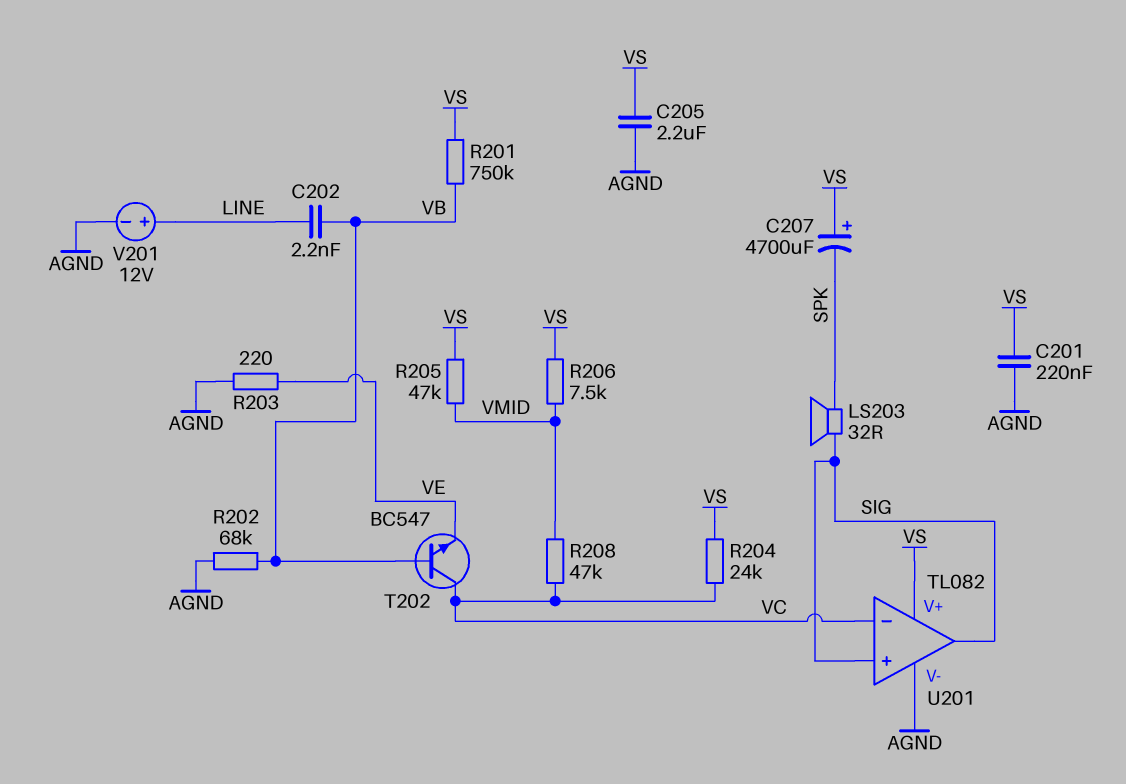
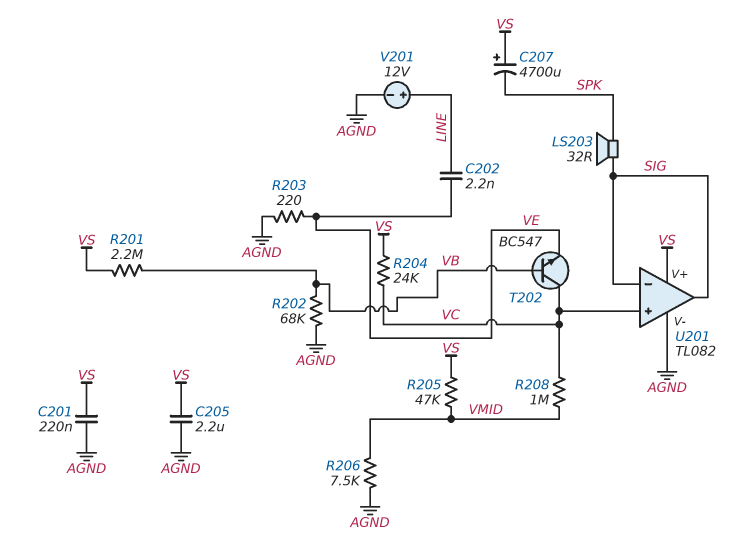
C202: 2.2nF (LINE, VB) -> 2.2nF (LINE, VE)
R201: 750k (VB, VS) -> 2.2M (VB, VS)
R206: 7.5k (VMID, VS) -> 7.5k (AGND, VMID)
R208: 47k (VC, VMID) -> 1M (VC, VMID)
U201 pin in+: SIG -> VC
U201 pin in-: VC -> SIG

